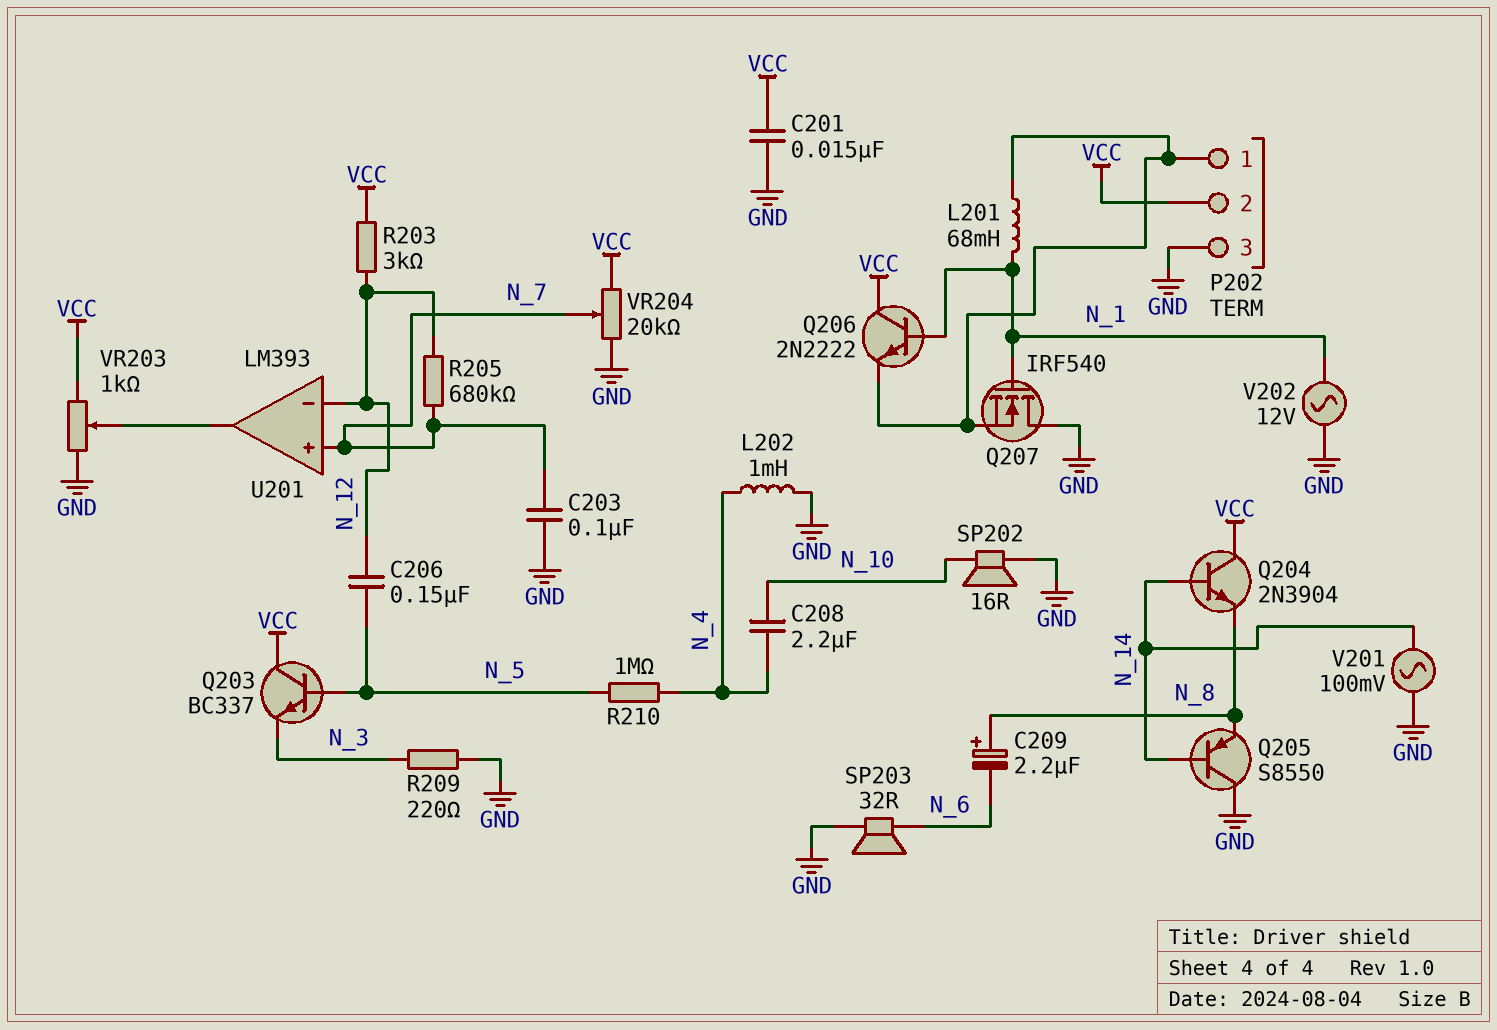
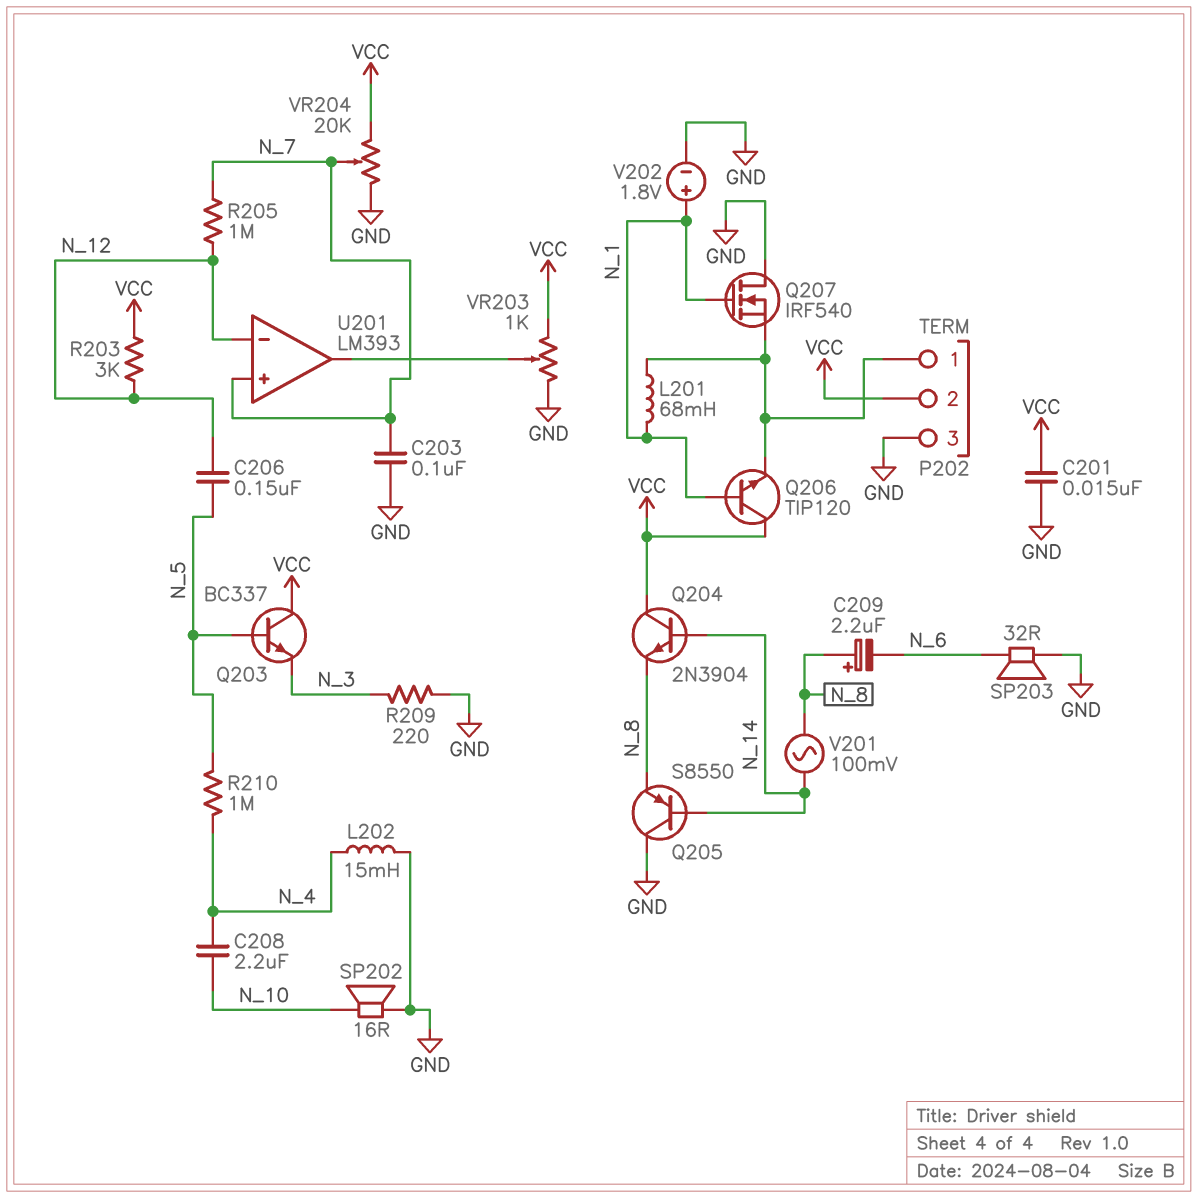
L202: 1mH (GND, N_4) -> 15mH (GND, N_4)
Q206: NPN 2N2222 (B N_1, C VCC, E P202/1) -> NPN TIP120 (B N_1, C VCC, E P202/1)
R205: 680k (N_7, N_12) -> 1M (N_7, N_12)
V201: AC 100mV (GND, N_14) -> AC 100mV (N_8, N_14)
V202: AC 12V (GND, N_1) -> 1.8V (plus N_1, minus GND)

